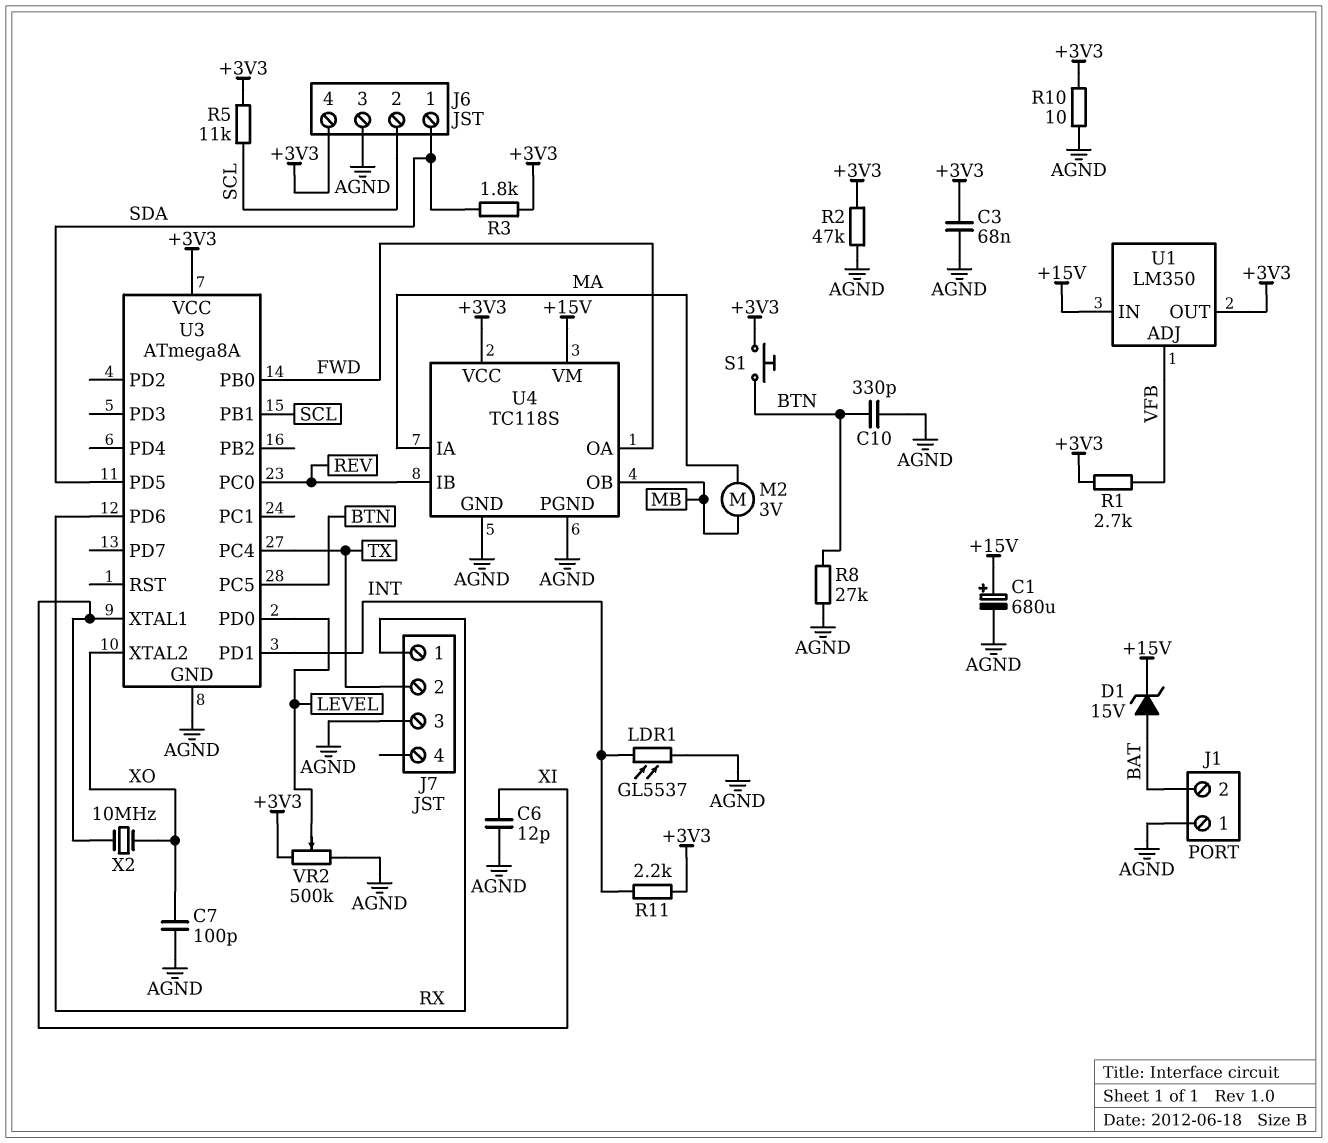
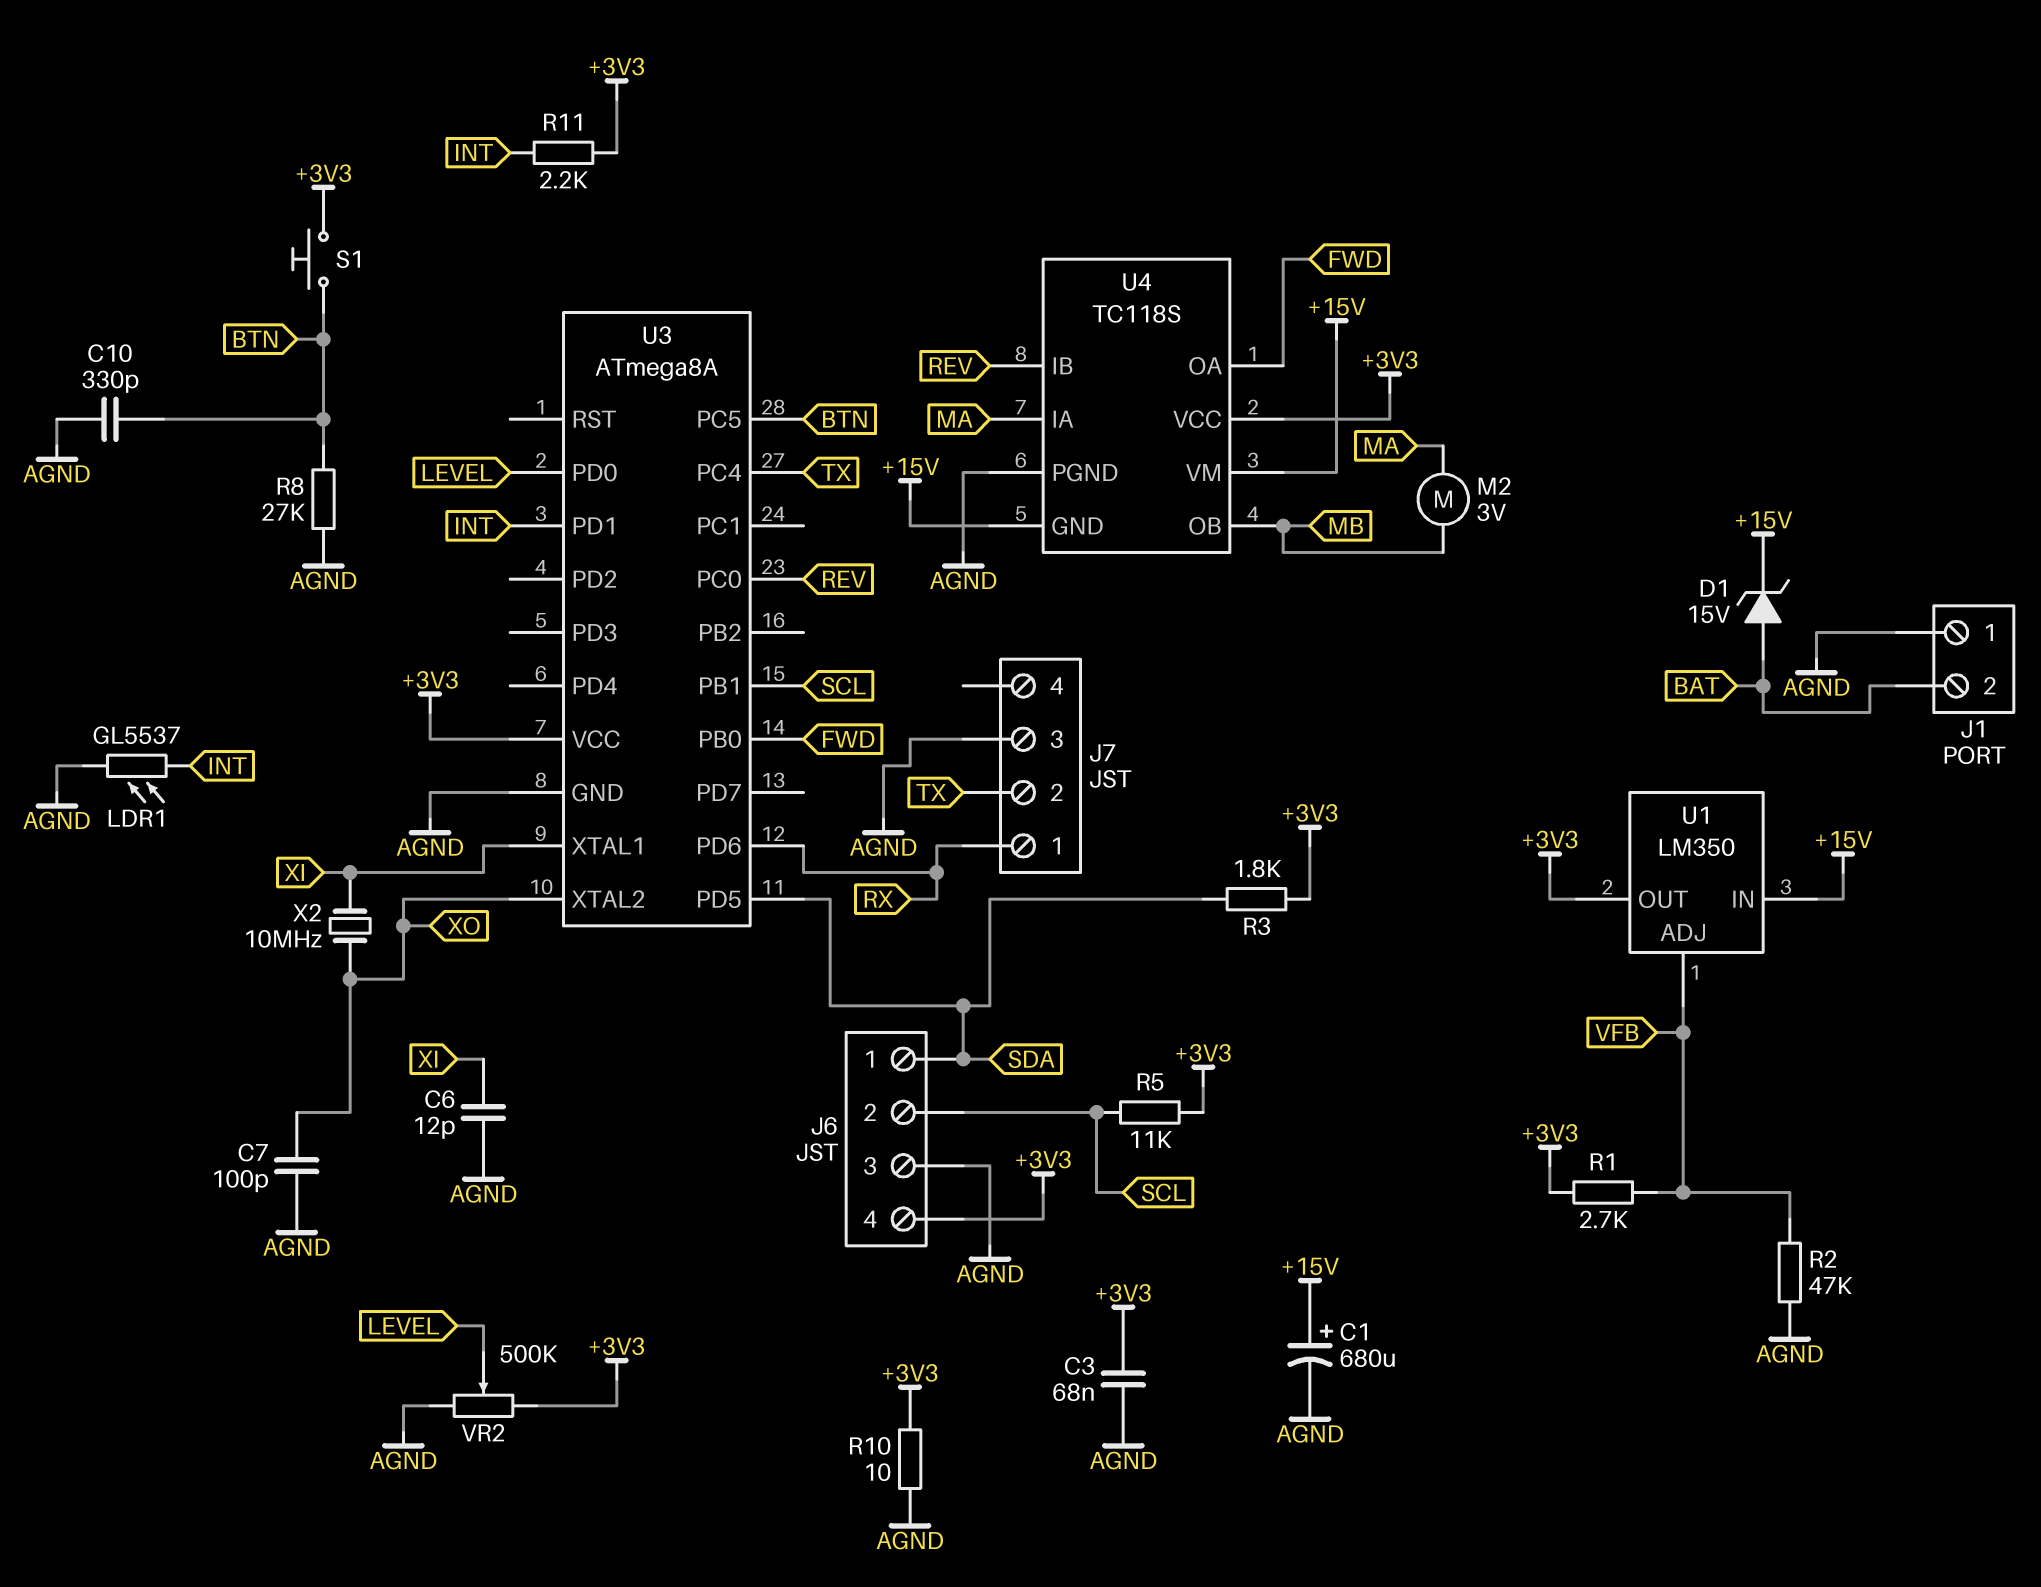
R2: 47k (+3V3, AGND) -> 47k (AGND, VFB)
U4 pin GND: AGND -> +15V

